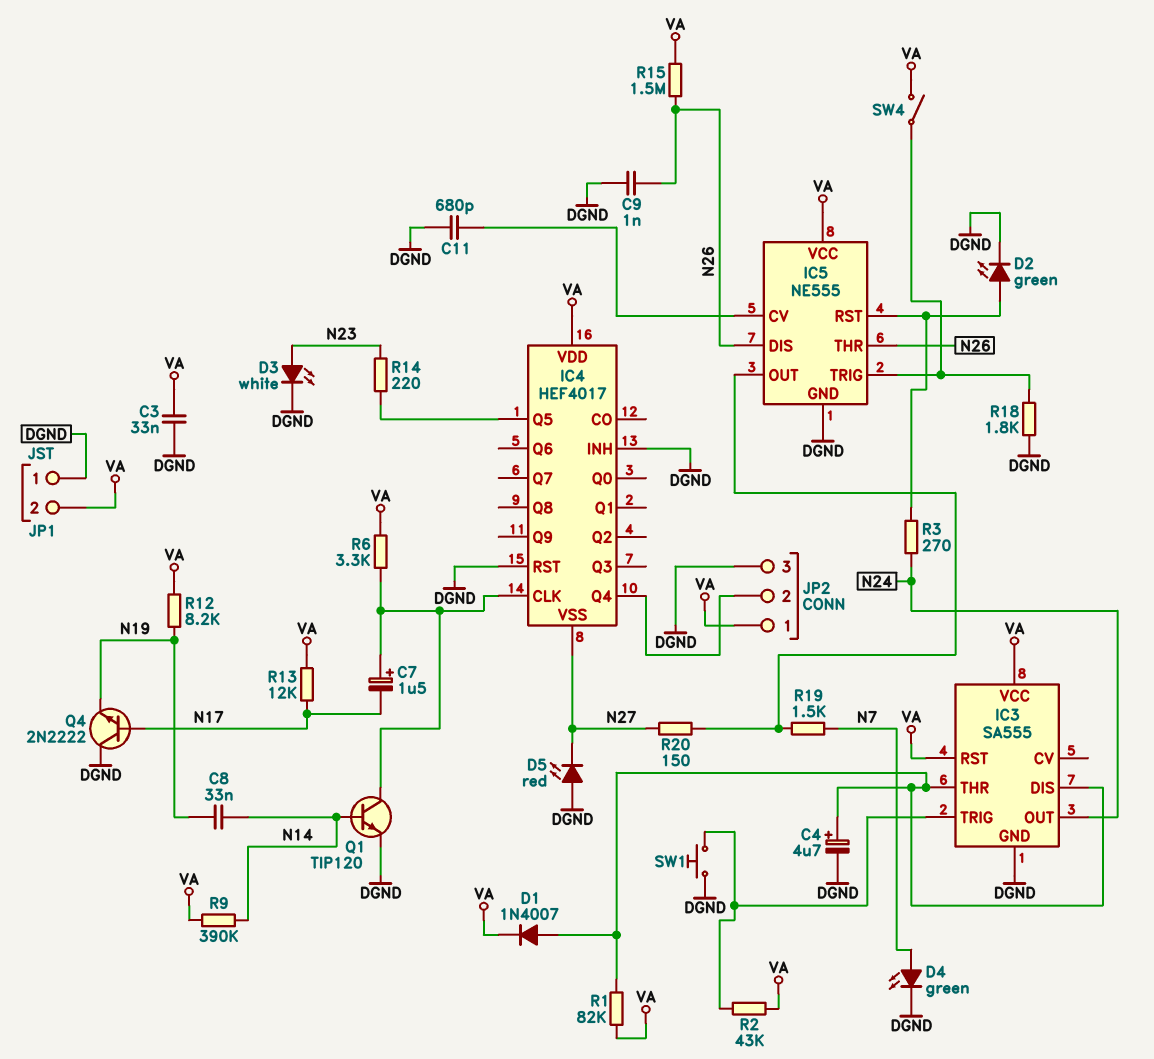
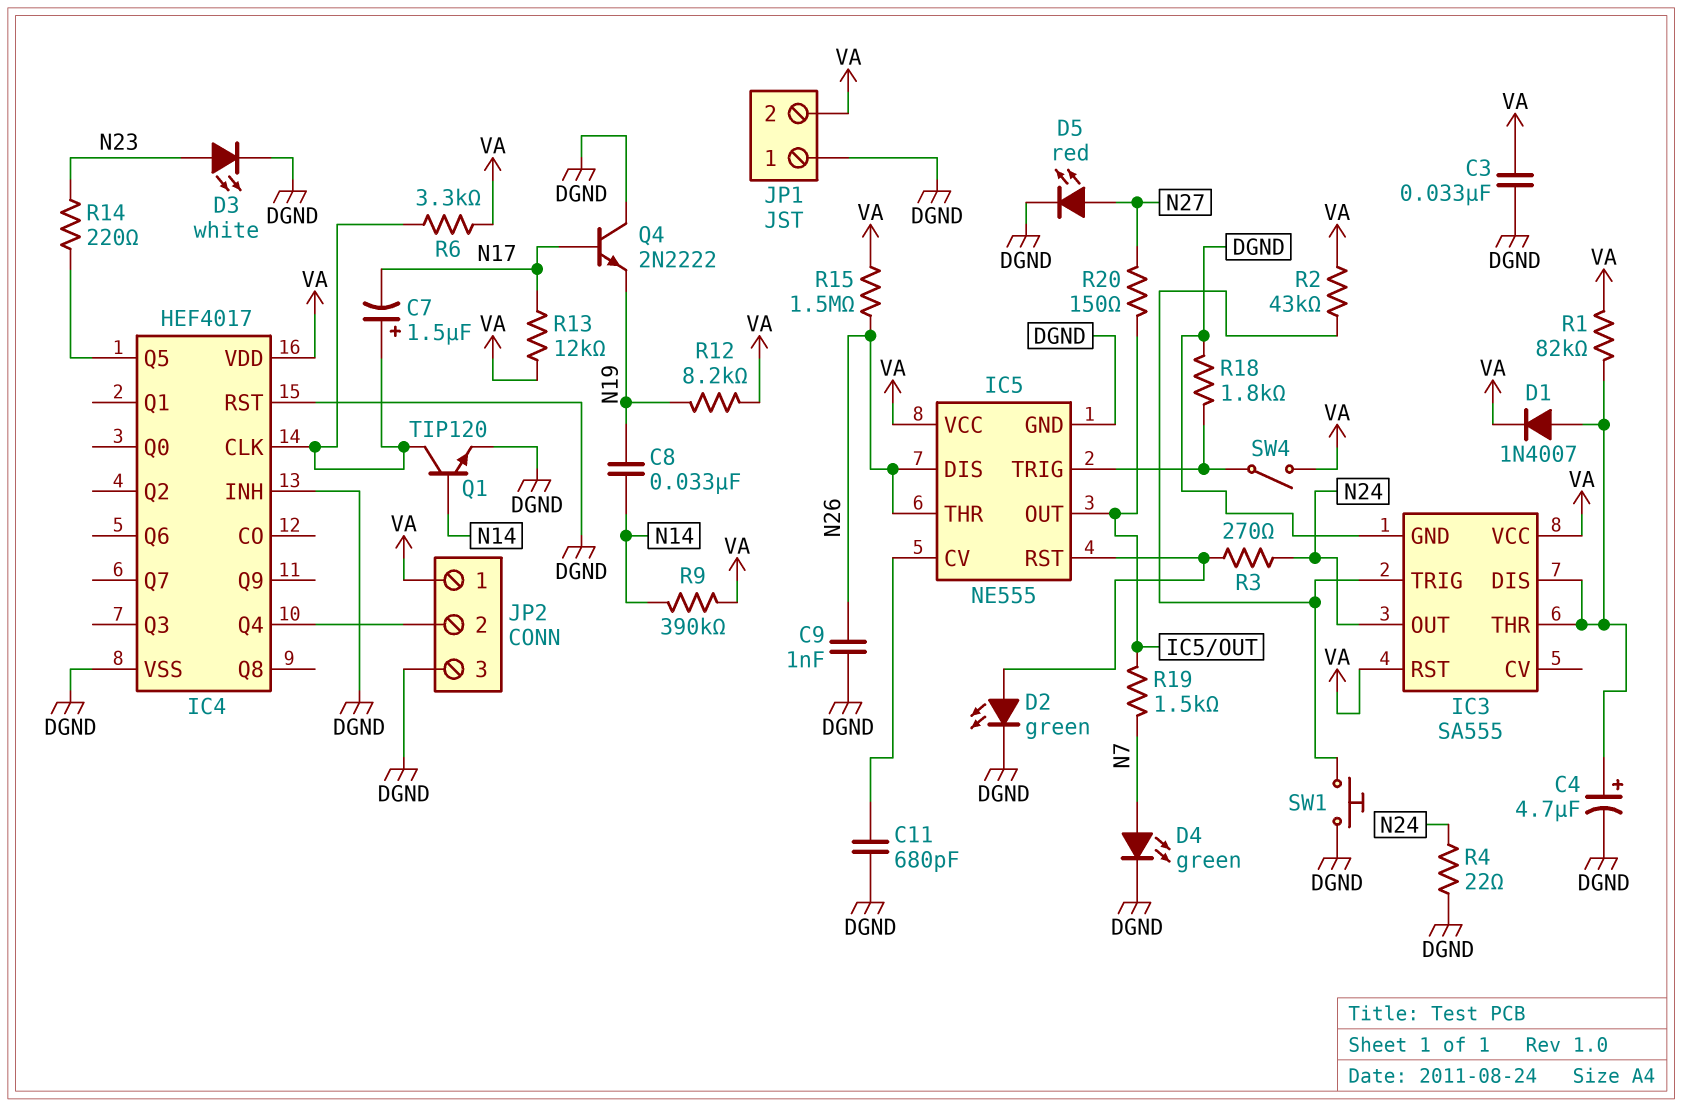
D5: LED red (A DGND, K N27) -> LED red (A N27, K DGND)
IC4 pin VSS: N27 -> DGND
R4: none -> 22 (DGND, N24)

